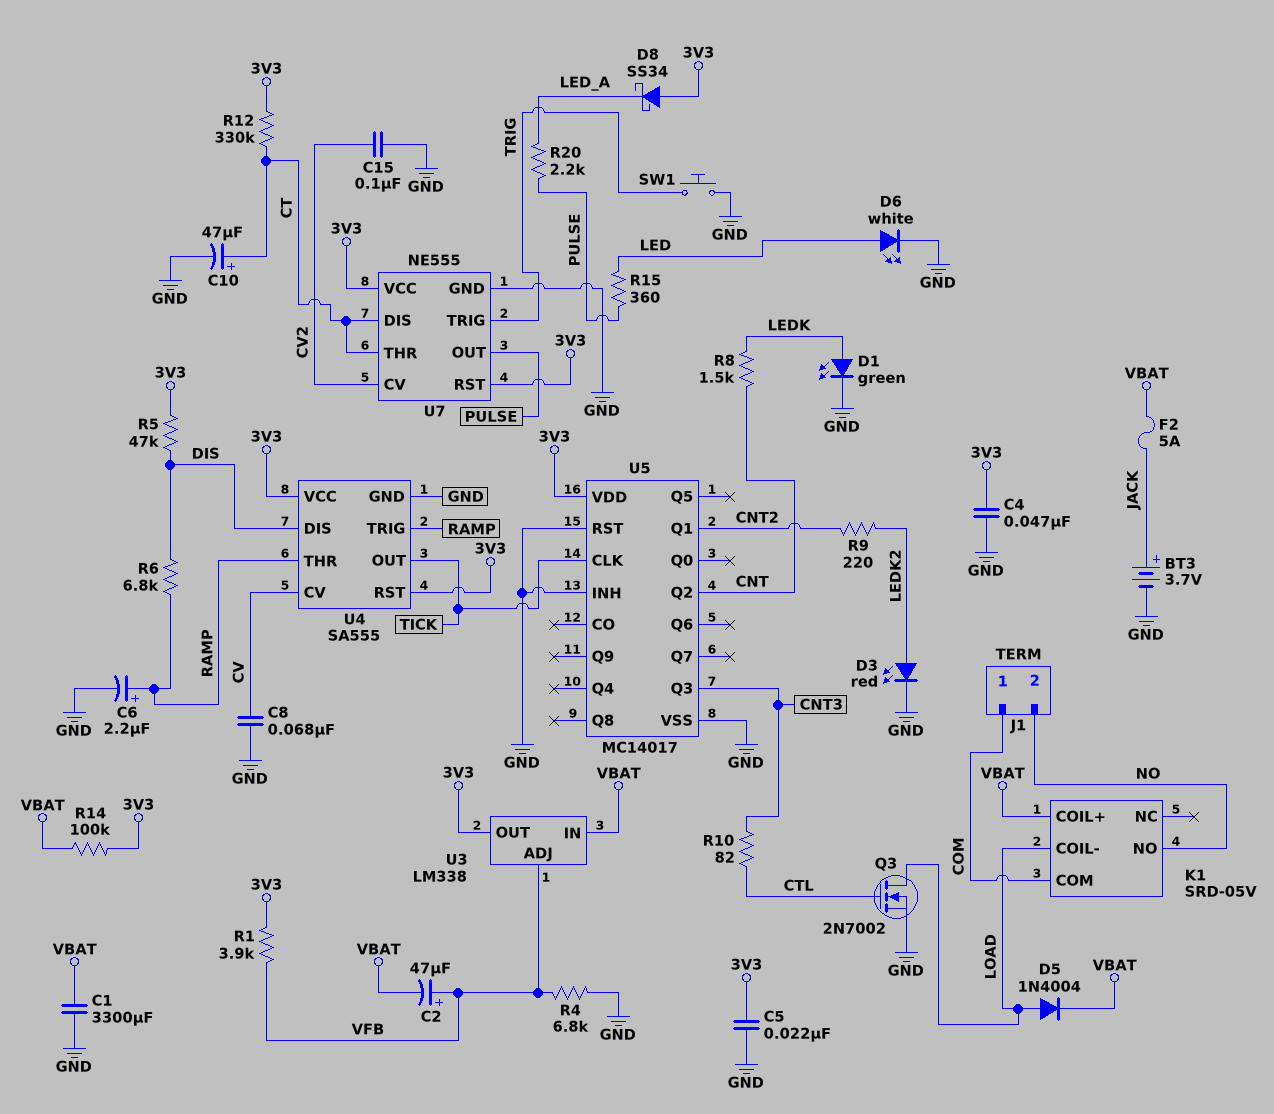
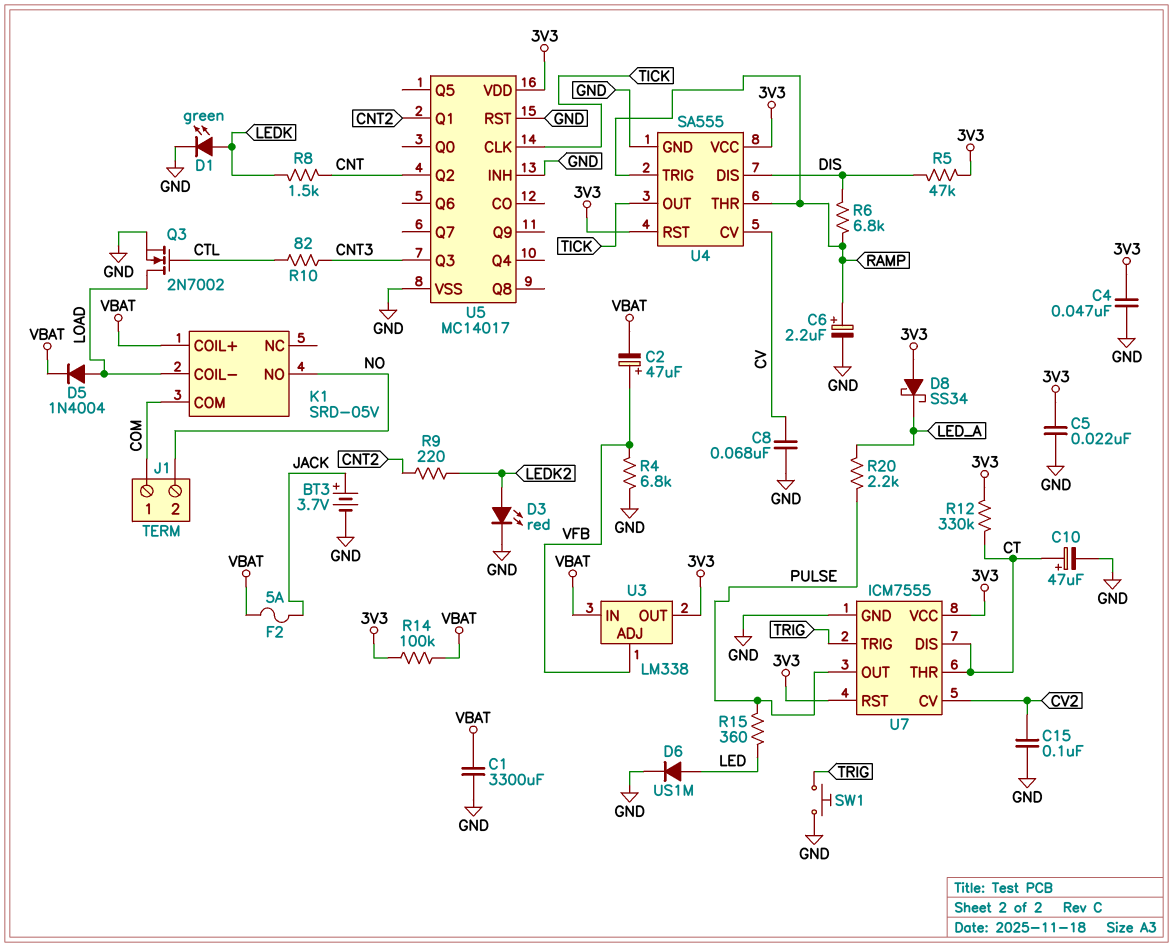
D6: LED white (A LED, K GND) -> diode US1M (A LED, K GND)
R1: 3.9k (3V3, VFB) -> none
U7: NE555 -> ICM7555

